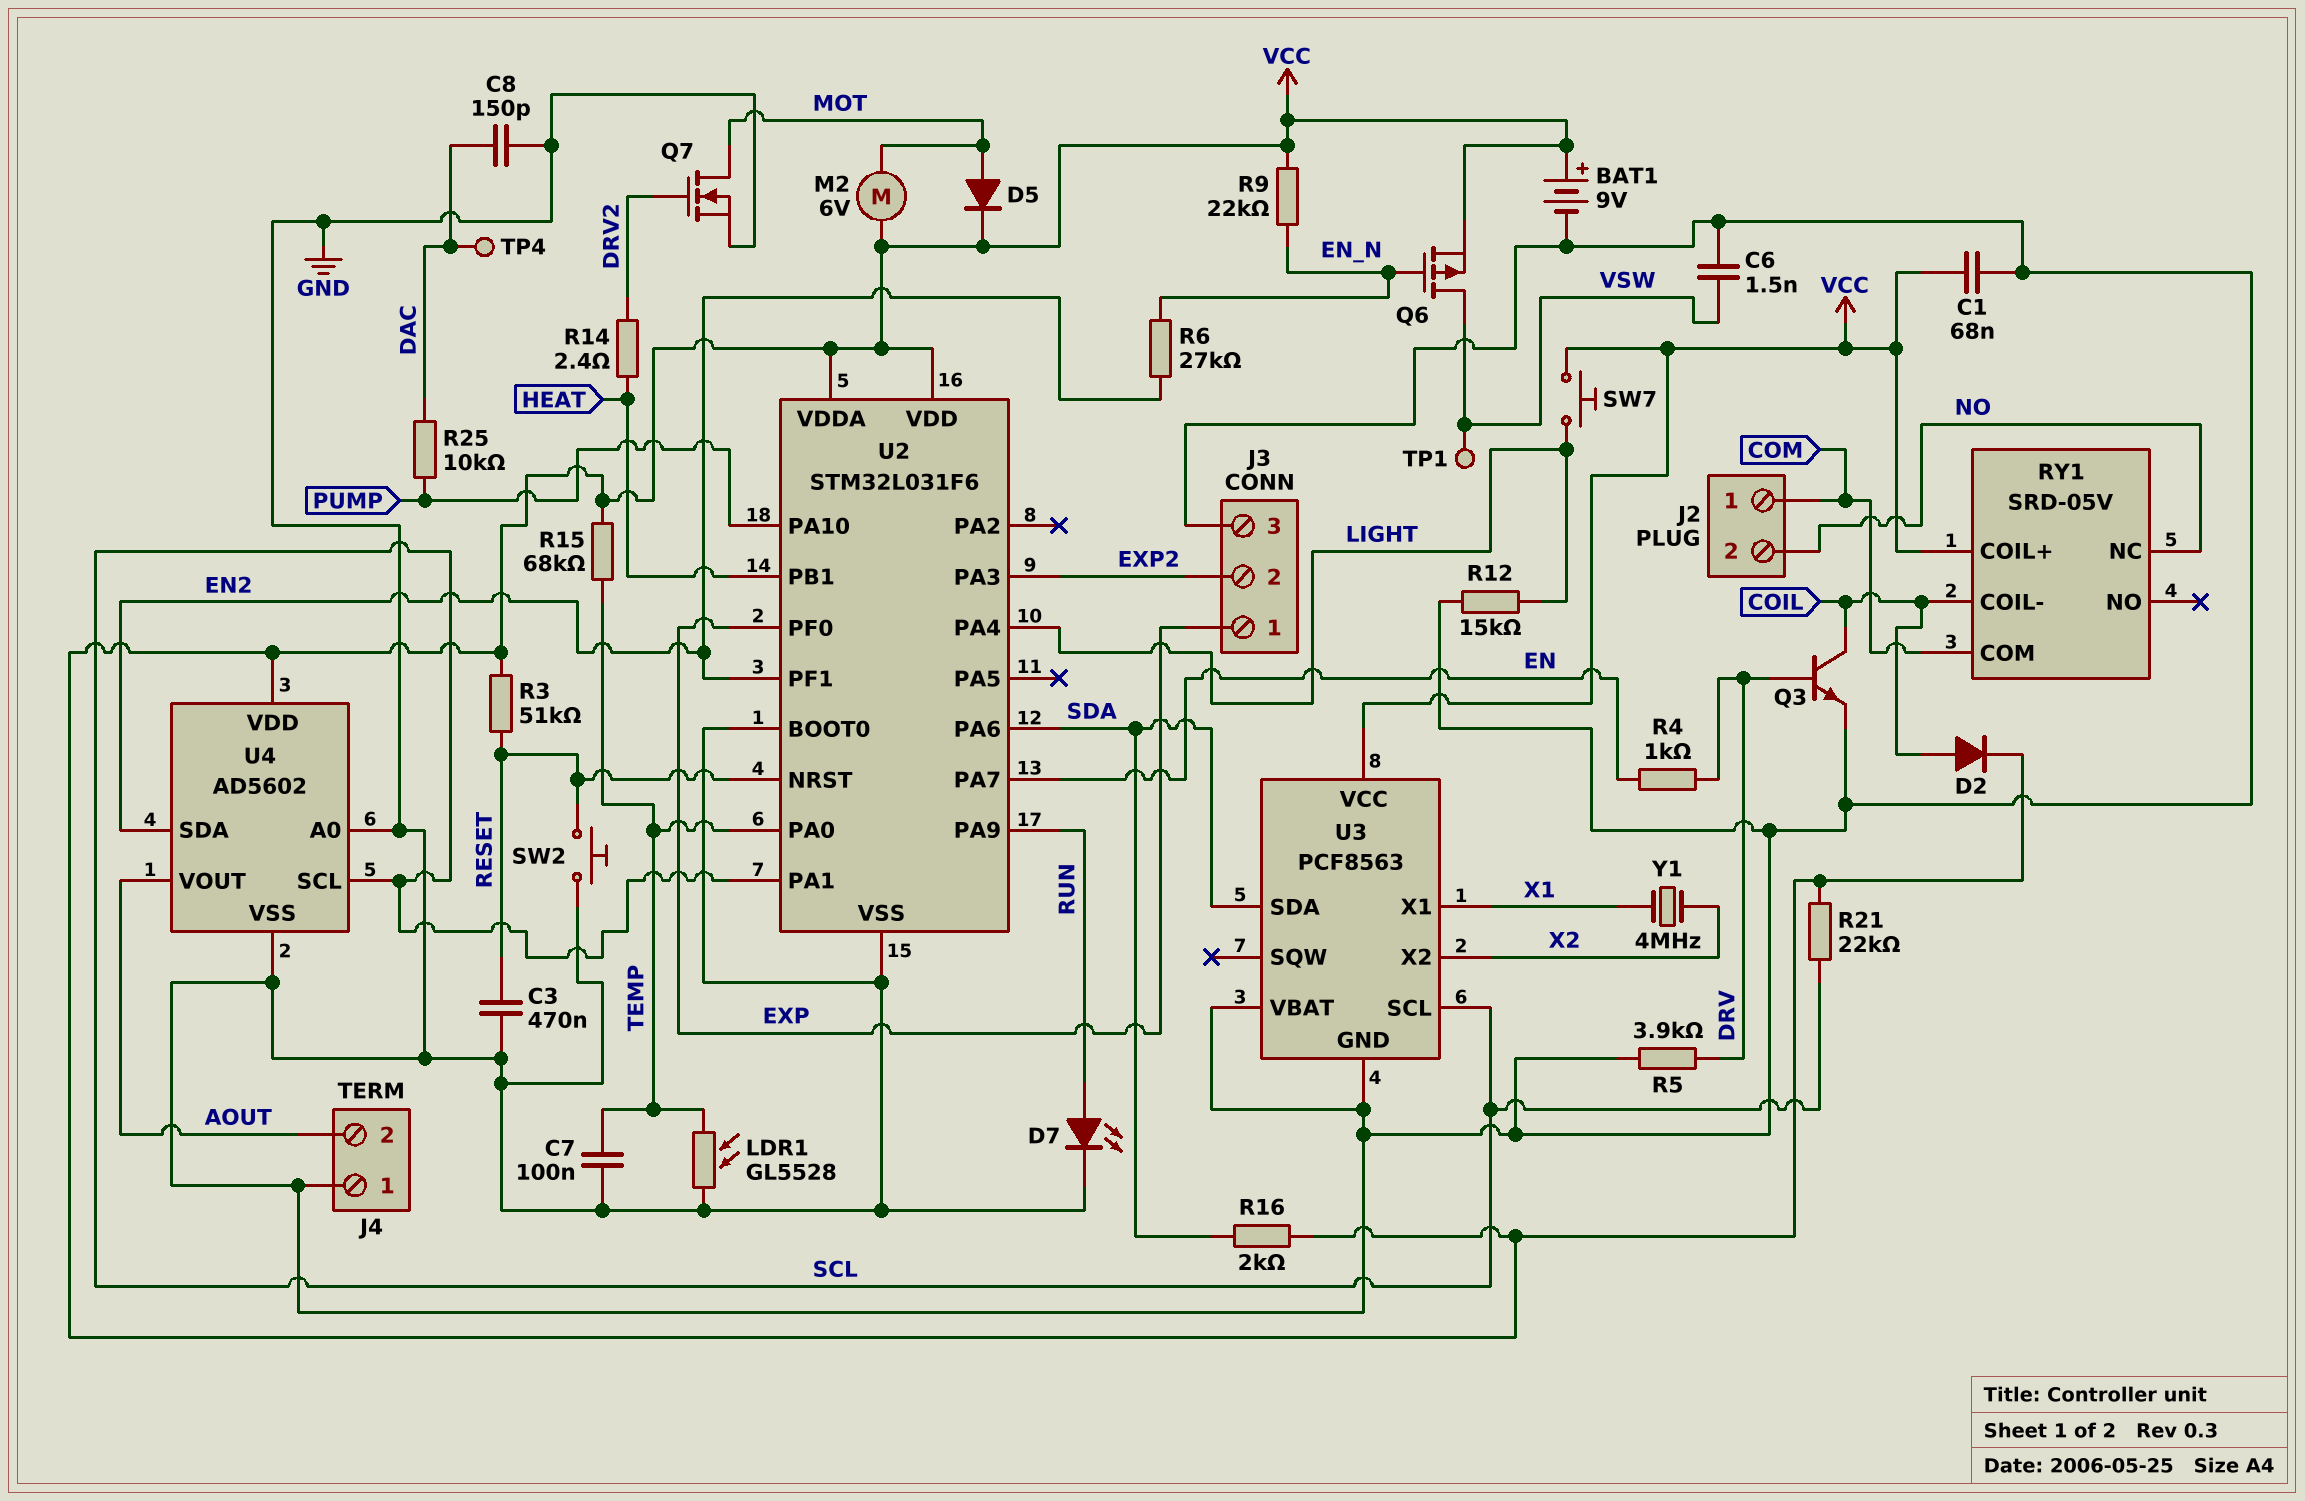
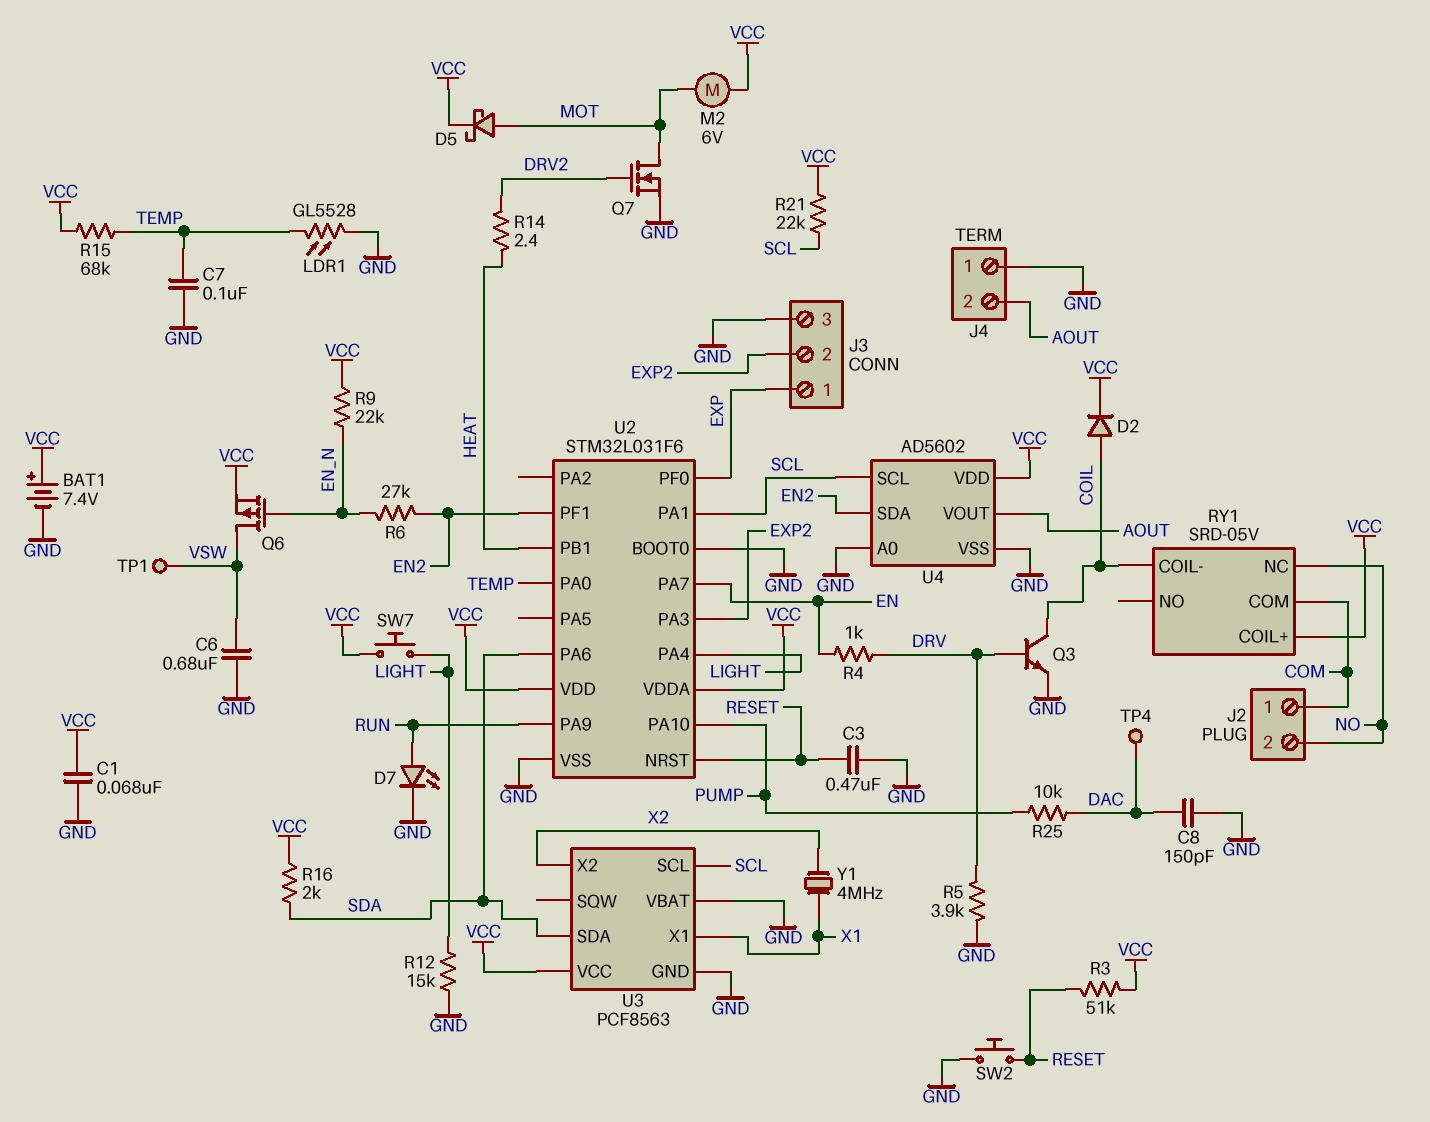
BAT1: 9V (plus VCC, minus GND) -> 7.4V (plus VCC, minus GND)
C6: 1.5nF (GND, VSW) -> 680nF (GND, VSW)
D5: diode (A MOT, K VCC) -> schottky (A MOT, K VCC)

